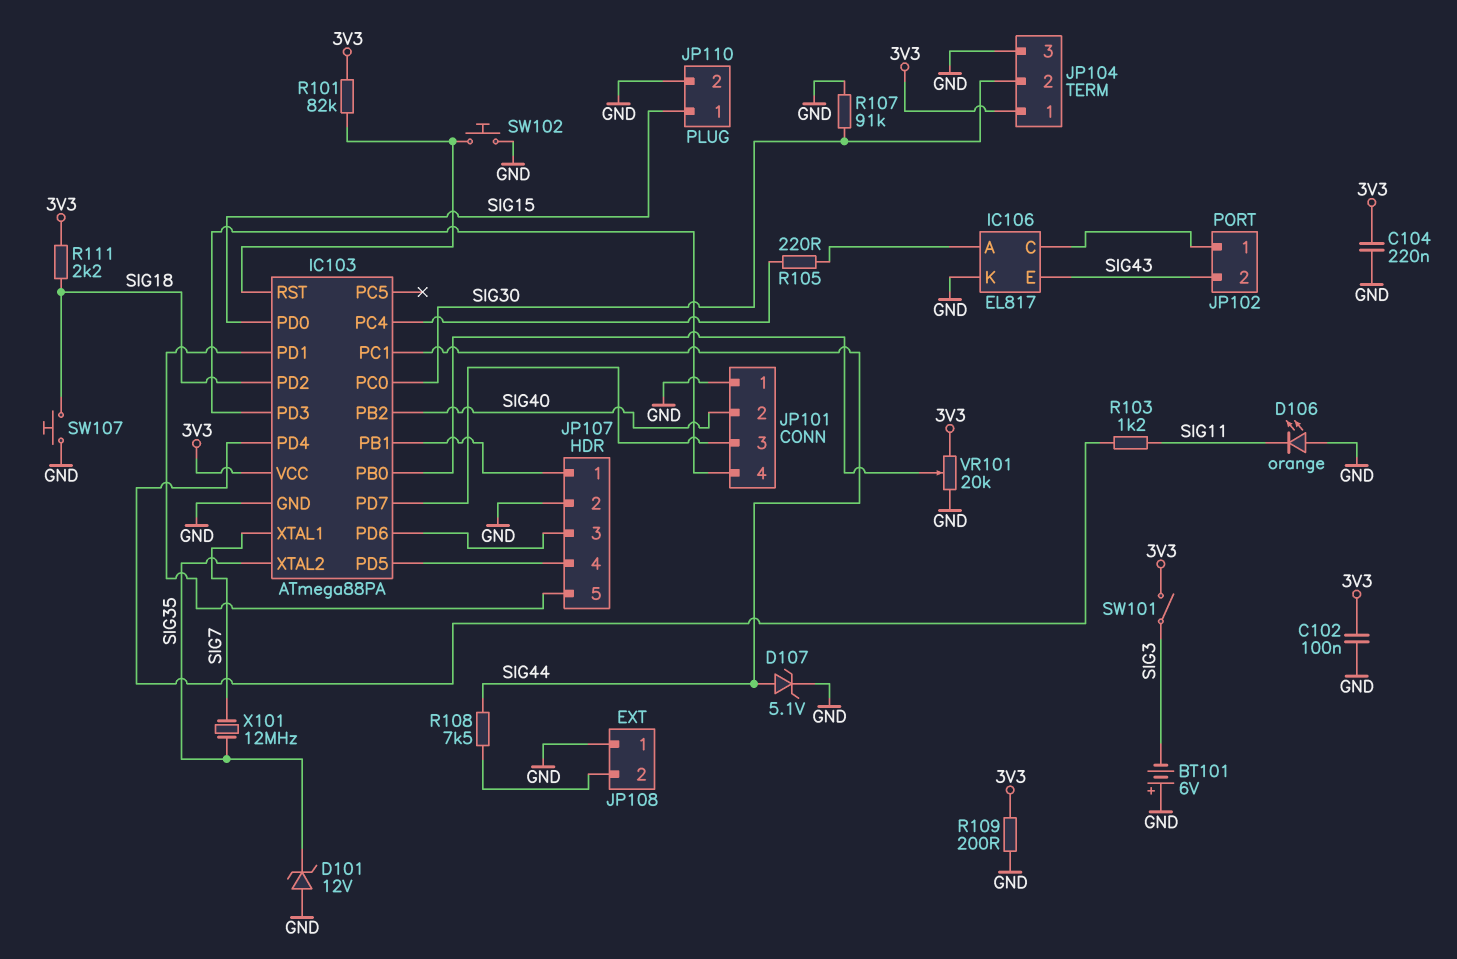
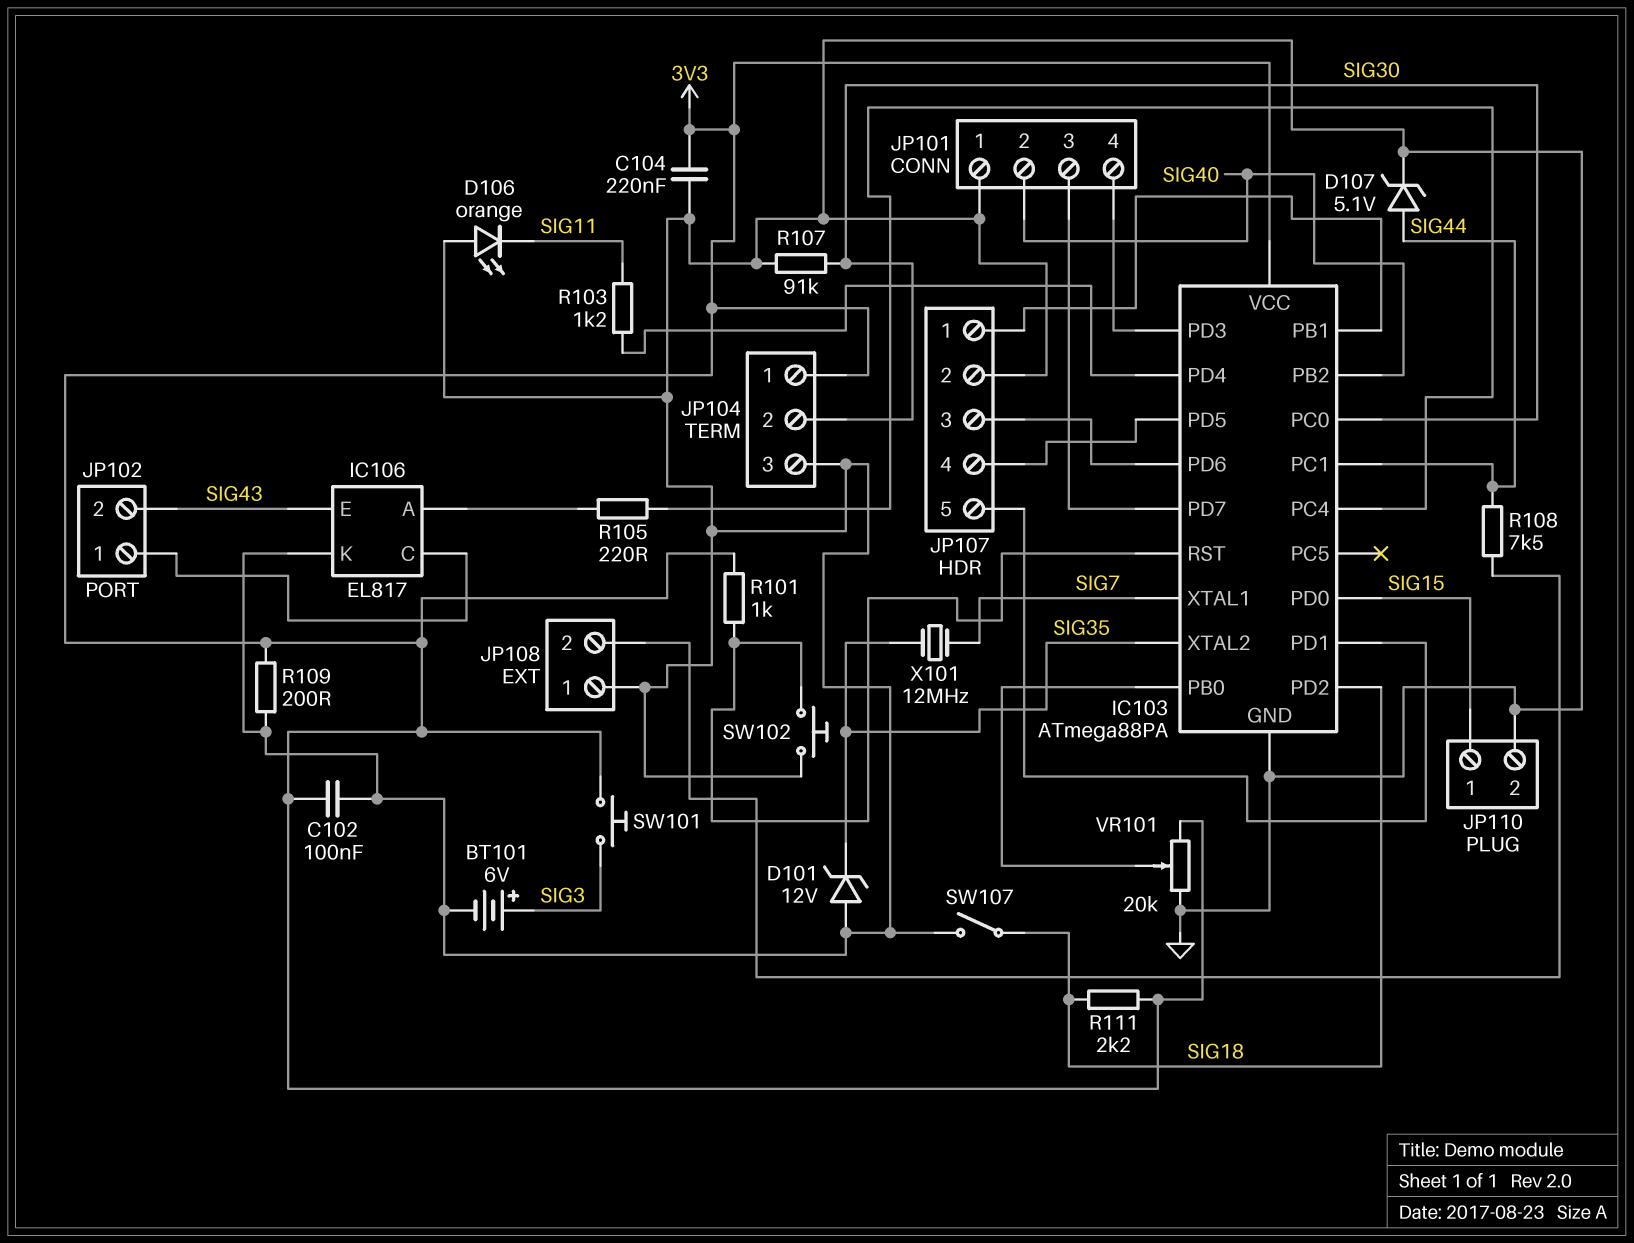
BT101: 6V (plus GND, minus SIG3) -> 6V (plus SIG3, minus GND)
R101: 82k (3V3, IC103/RST) -> 1k (3V3, IC103/RST)
SW101: switch (3V3, SIG3) -> button (3V3, SIG3)
SW107: button (GND, SIG18) -> switch (GND, SIG18)

